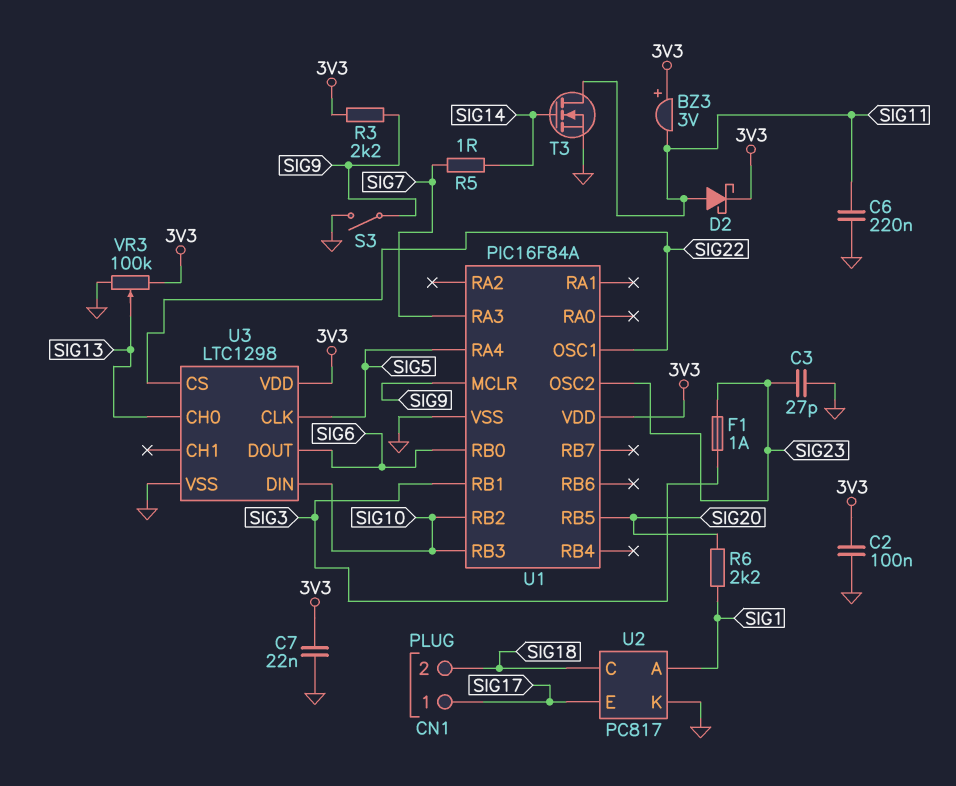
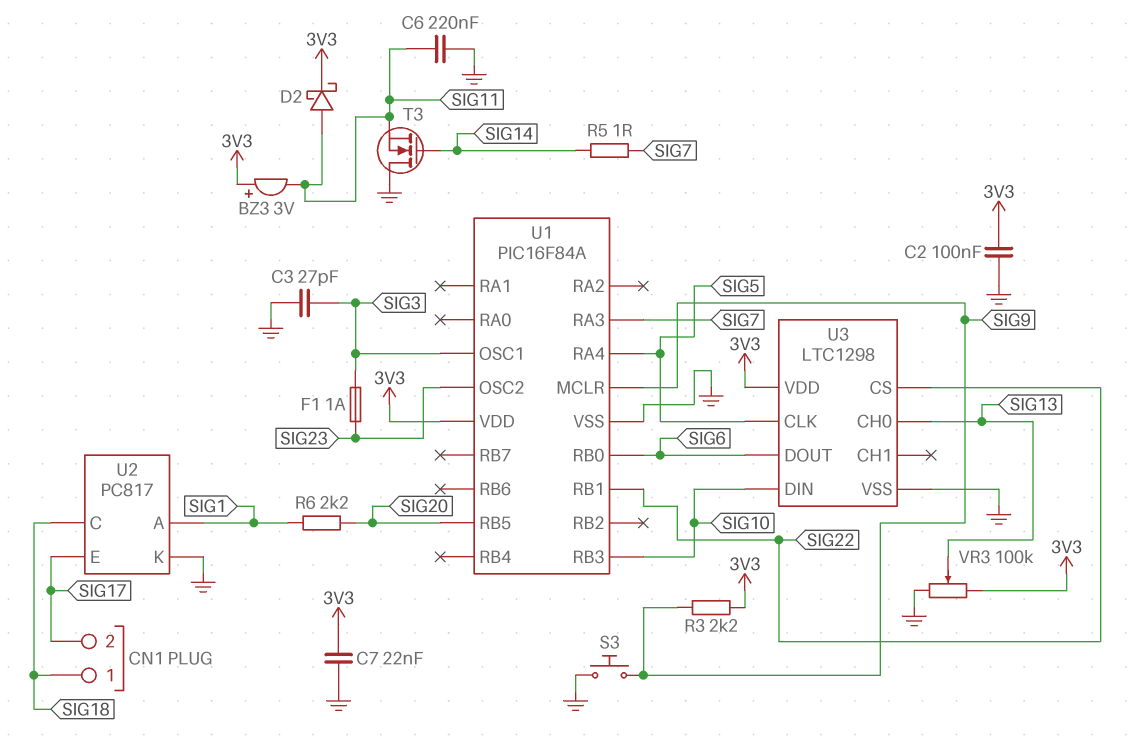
C3: 27pF (GND, SIG23) -> 27pF (GND, SIG3)
CN1 pin 1: SIG17 -> SIG18
CN1 pin 2: SIG18 -> SIG17
S3: switch (GND, SIG9) -> button (GND, SIG9)
T3: NMOS (G SIG14, D SIG11, S GND) -> NMOS (G SIG14, D GND, S SIG11)
U1 pin OSC1: SIG22 -> SIG3
U1 pin RB1: SIG3 -> SIG22
U1 pin RB2: SIG10 -> none

